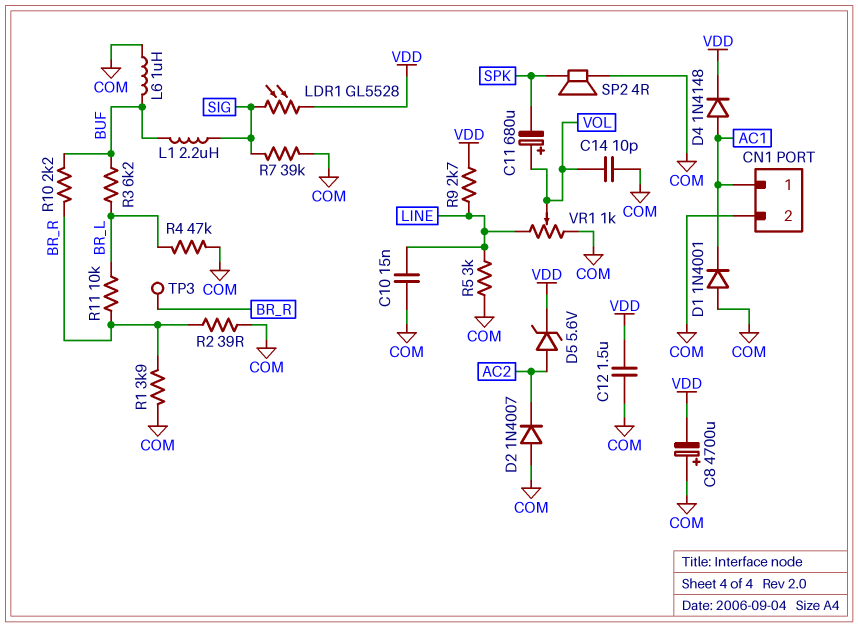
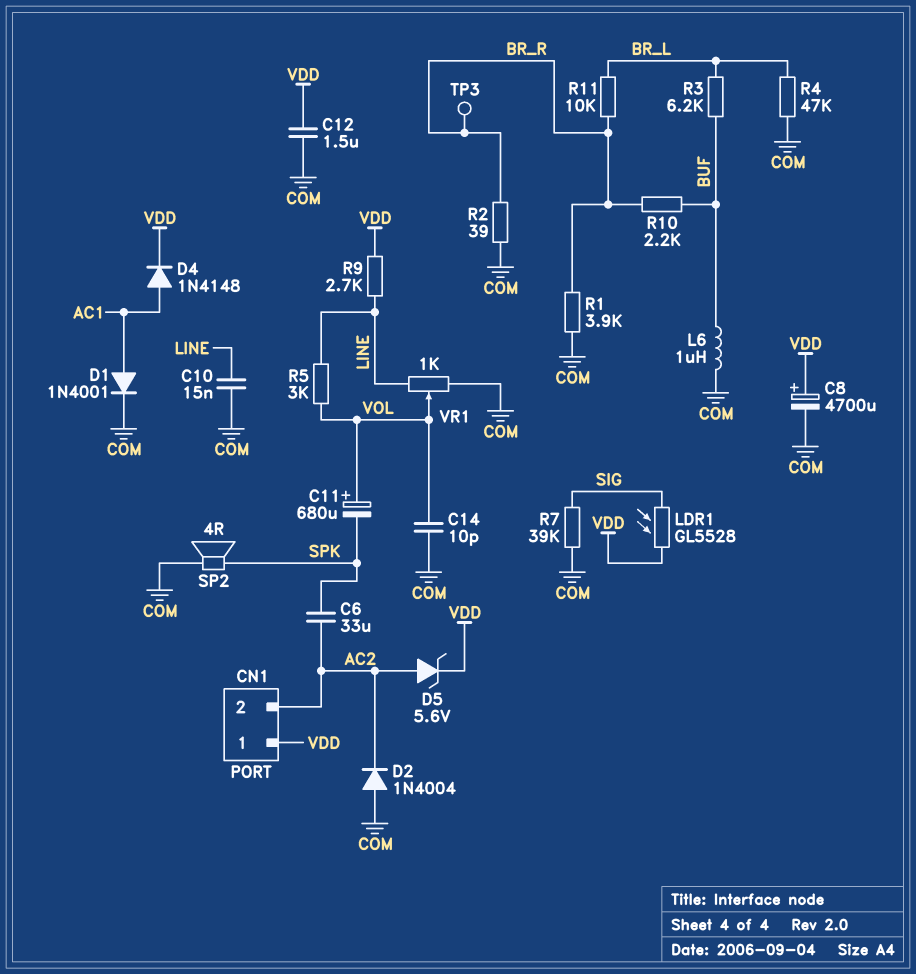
C6: none -> 33uF (AC2, SPK)
C8: 4700uF (plus COM, minus VDD) -> 4700uF (plus VDD, minus COM)
CN1 pin 1: AC1 -> VDD
CN1 pin 2: COM -> AC2
D1: diode 1N4001 (A COM, K AC1) -> diode 1N4001 (A AC1, K COM)
D2: diode 1N4007 (A COM, K AC2) -> diode 1N4004 (A COM, K AC2)
L1: 2.2uH (BUF, SIG) -> none
R5: 3k (COM, LINE) -> 3k (LINE, VOL)

